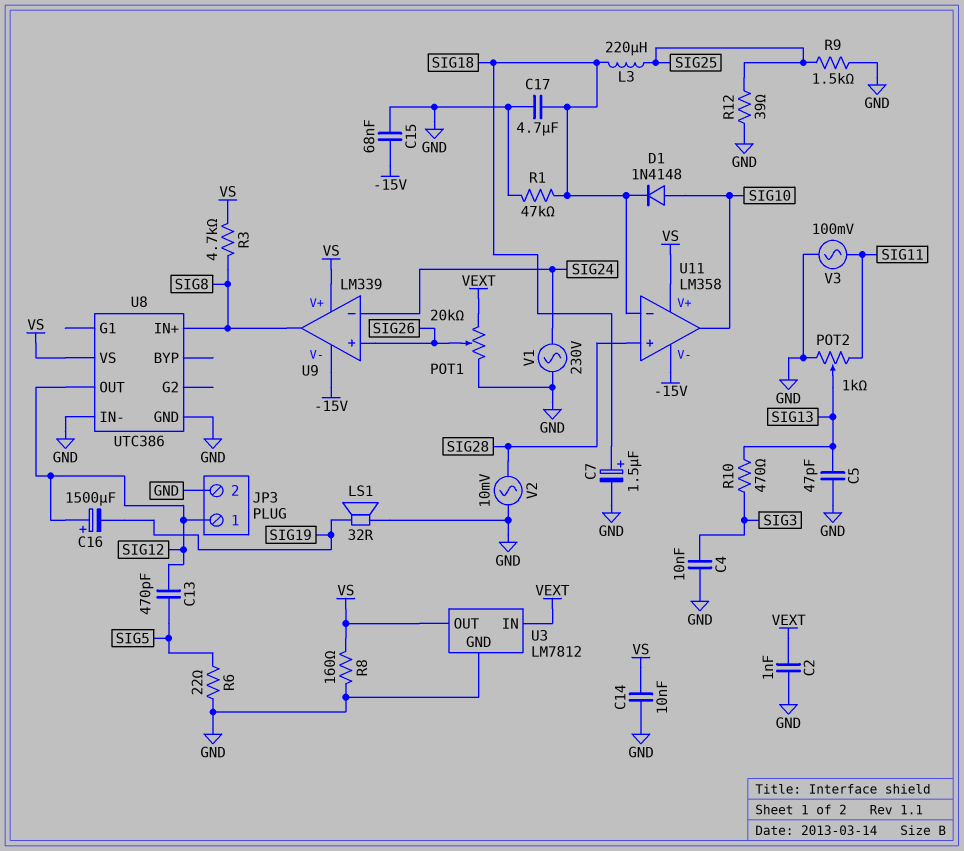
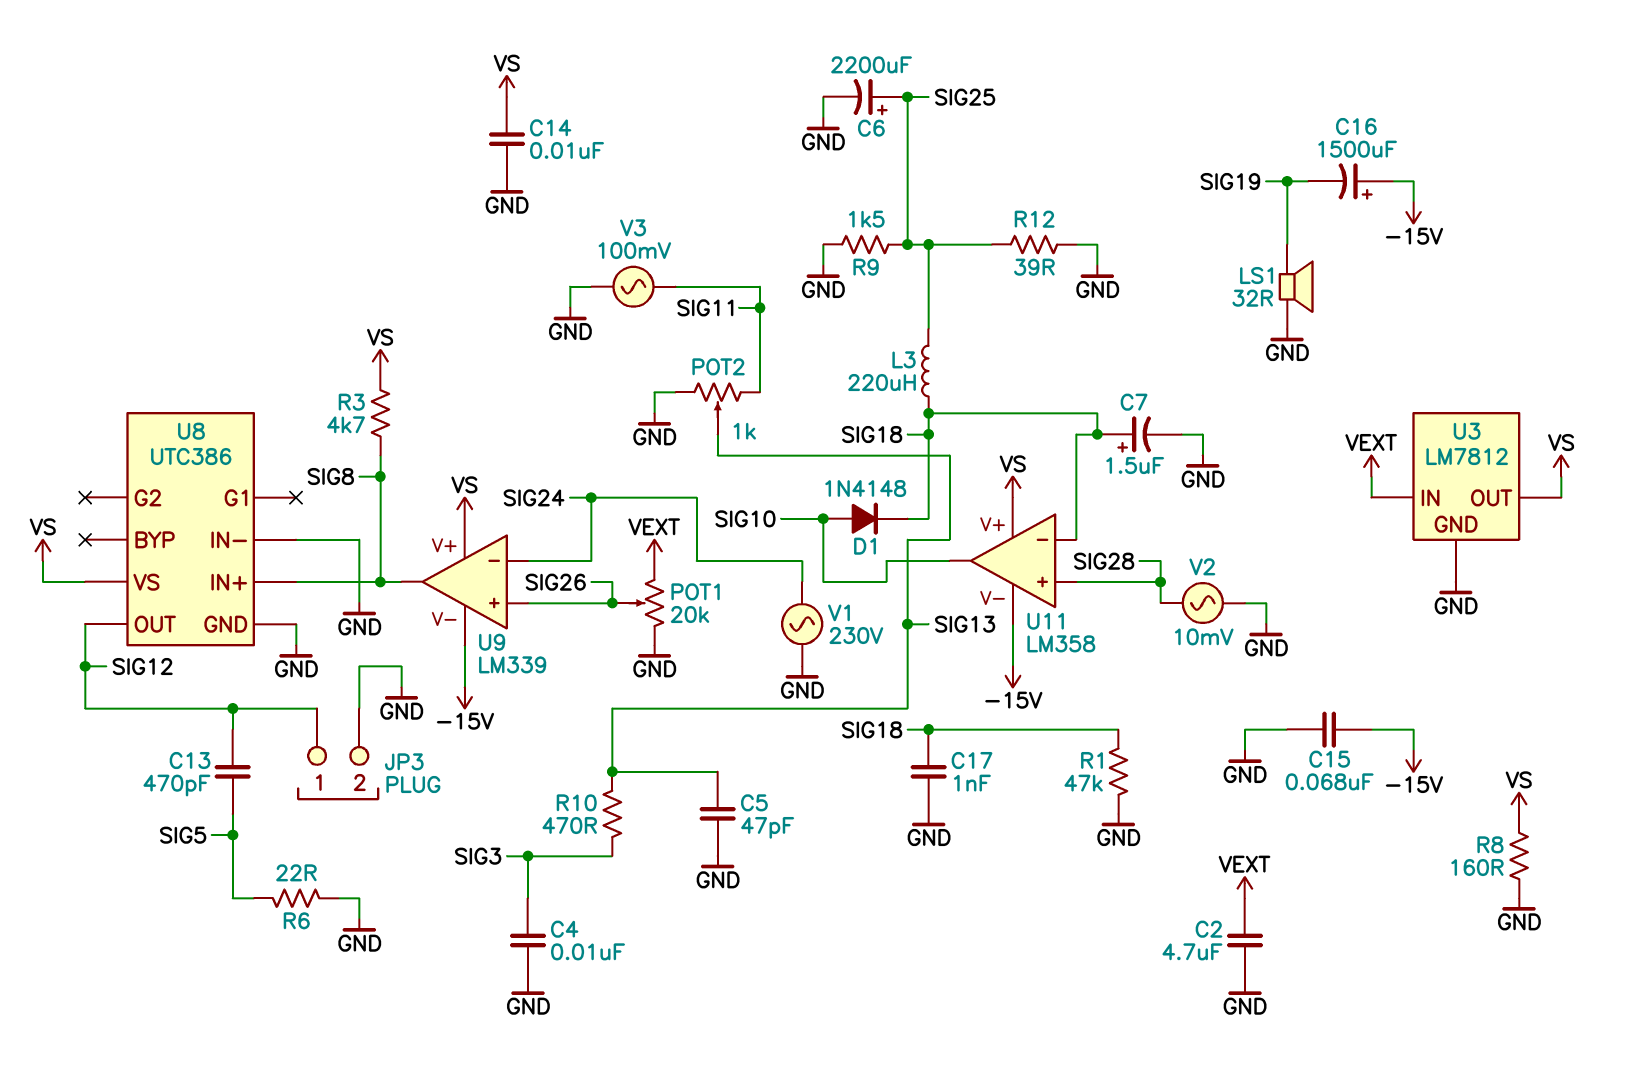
C2: 1nF (GND, VEXT) -> 4.7uF (GND, VEXT)
C6: none -> 2200uF (plus SIG25, minus GND)
C16: 1500uF (plus SIG12, minus SIG19) -> 1500uF (plus -15V, minus SIG19)
C17: 4.7uF (GND, SIG18) -> 1nF (GND, SIG18)

